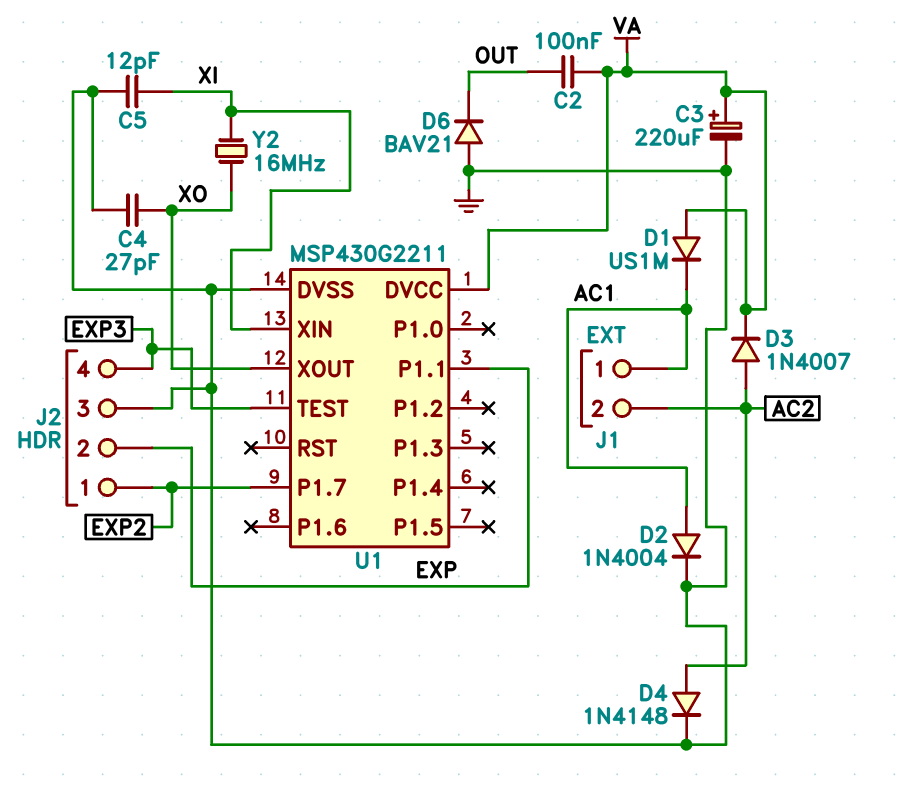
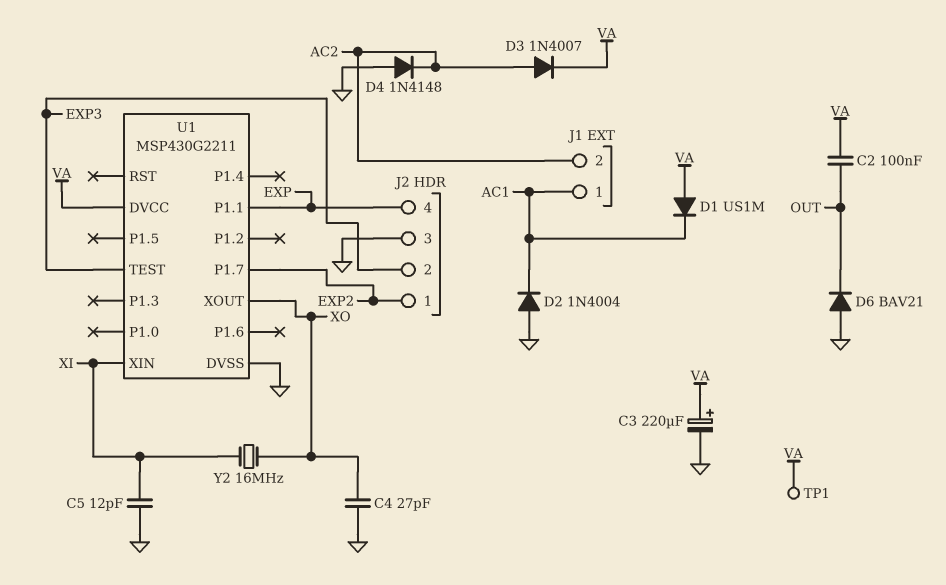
D2: diode 1N4004 (A AC1, K GND) -> diode 1N4004 (A GND, K AC1)
D4: diode 1N4148 (A AC2, K GND) -> diode 1N4148 (A GND, K AC2)
J2 pin 2: EXP -> EXP3
J2 pin 4: EXP3 -> EXP
TP1: none -> test point (VA)

